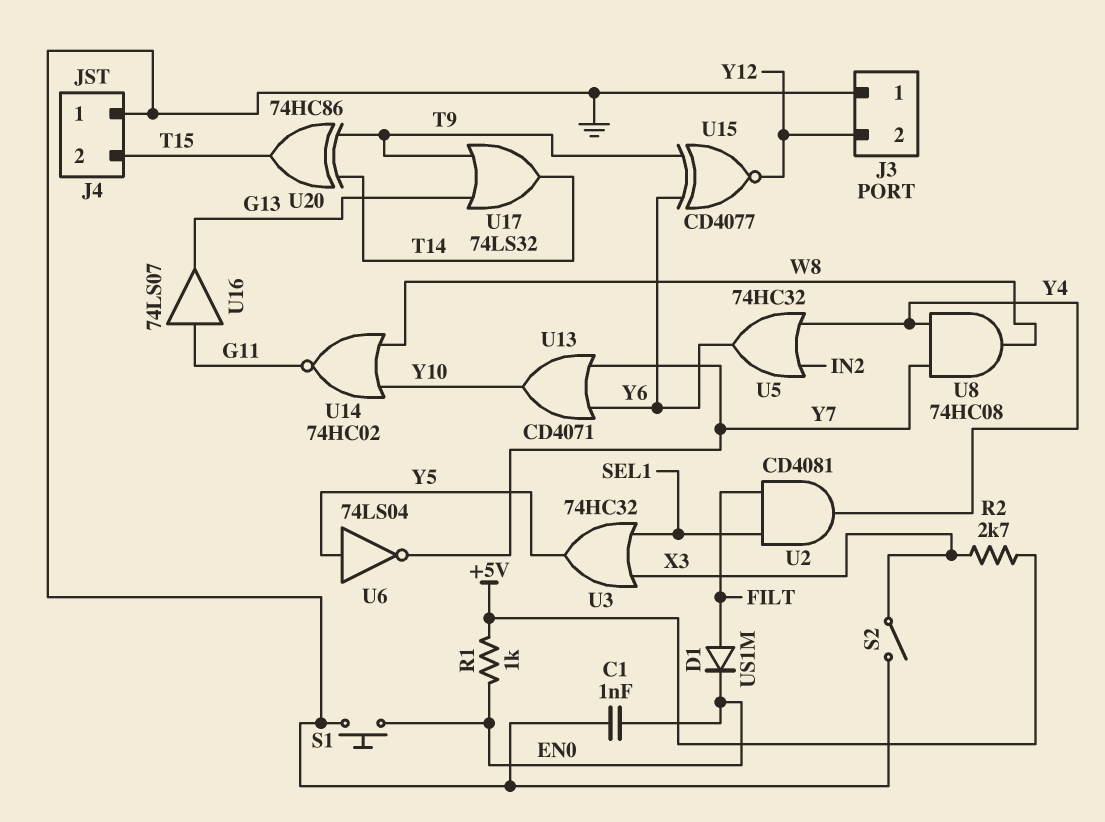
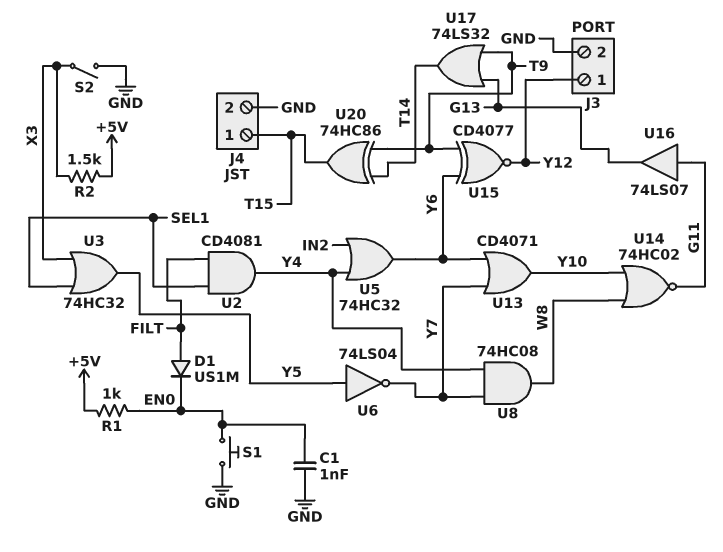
J3 pin 1: GND -> Y12
J3 pin 2: Y12 -> GND
J4 pin 1: GND -> T15
J4 pin 2: T15 -> GND
R2: 2.7k (+5V, X3) -> 1.5k (+5V, X3)

